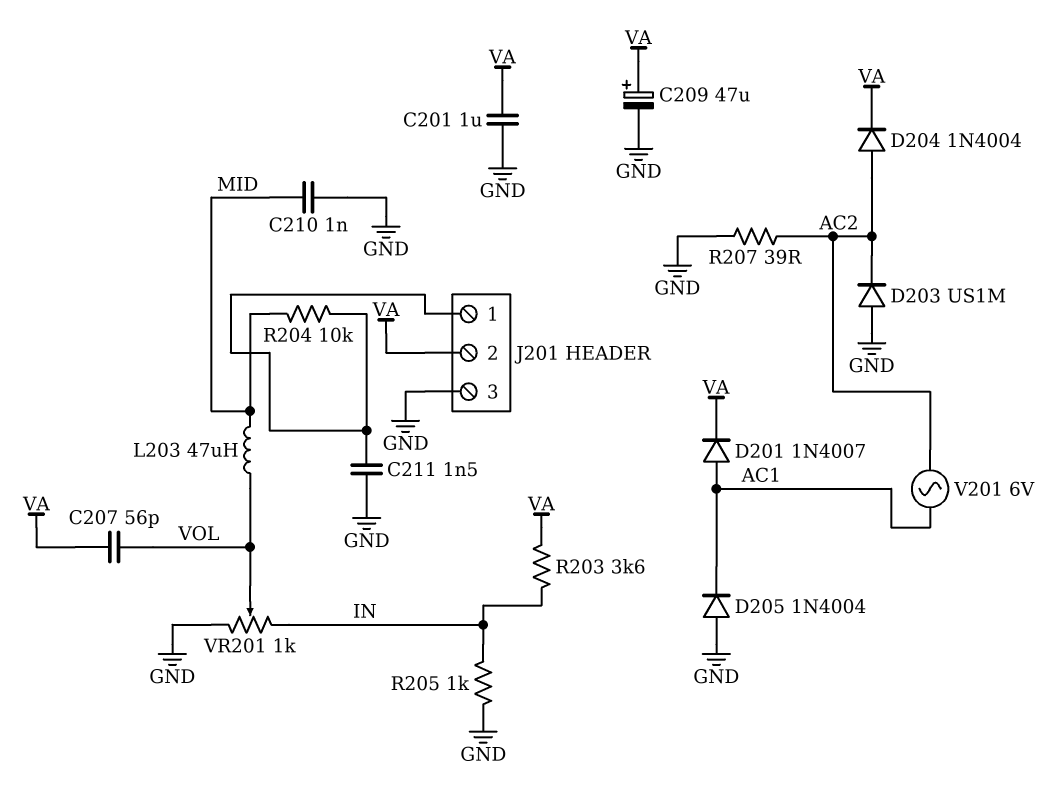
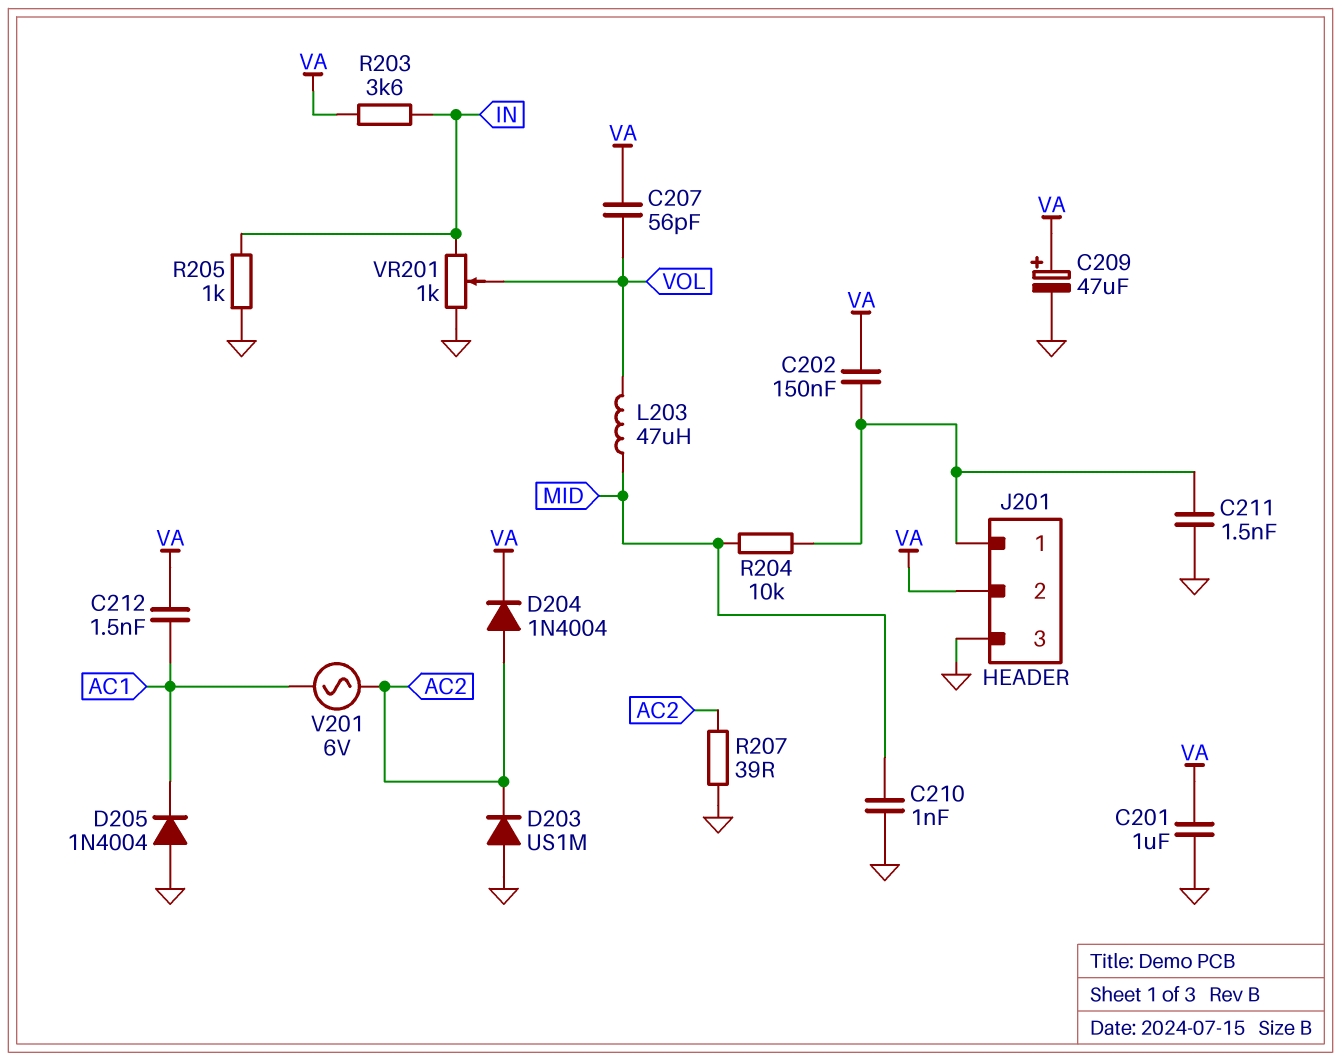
C202: none -> 150nF (J201/1, VA)
C212: none -> 1.5nF (AC1, VA)
D201: diode 1N4007 (A AC1, K VA) -> none

